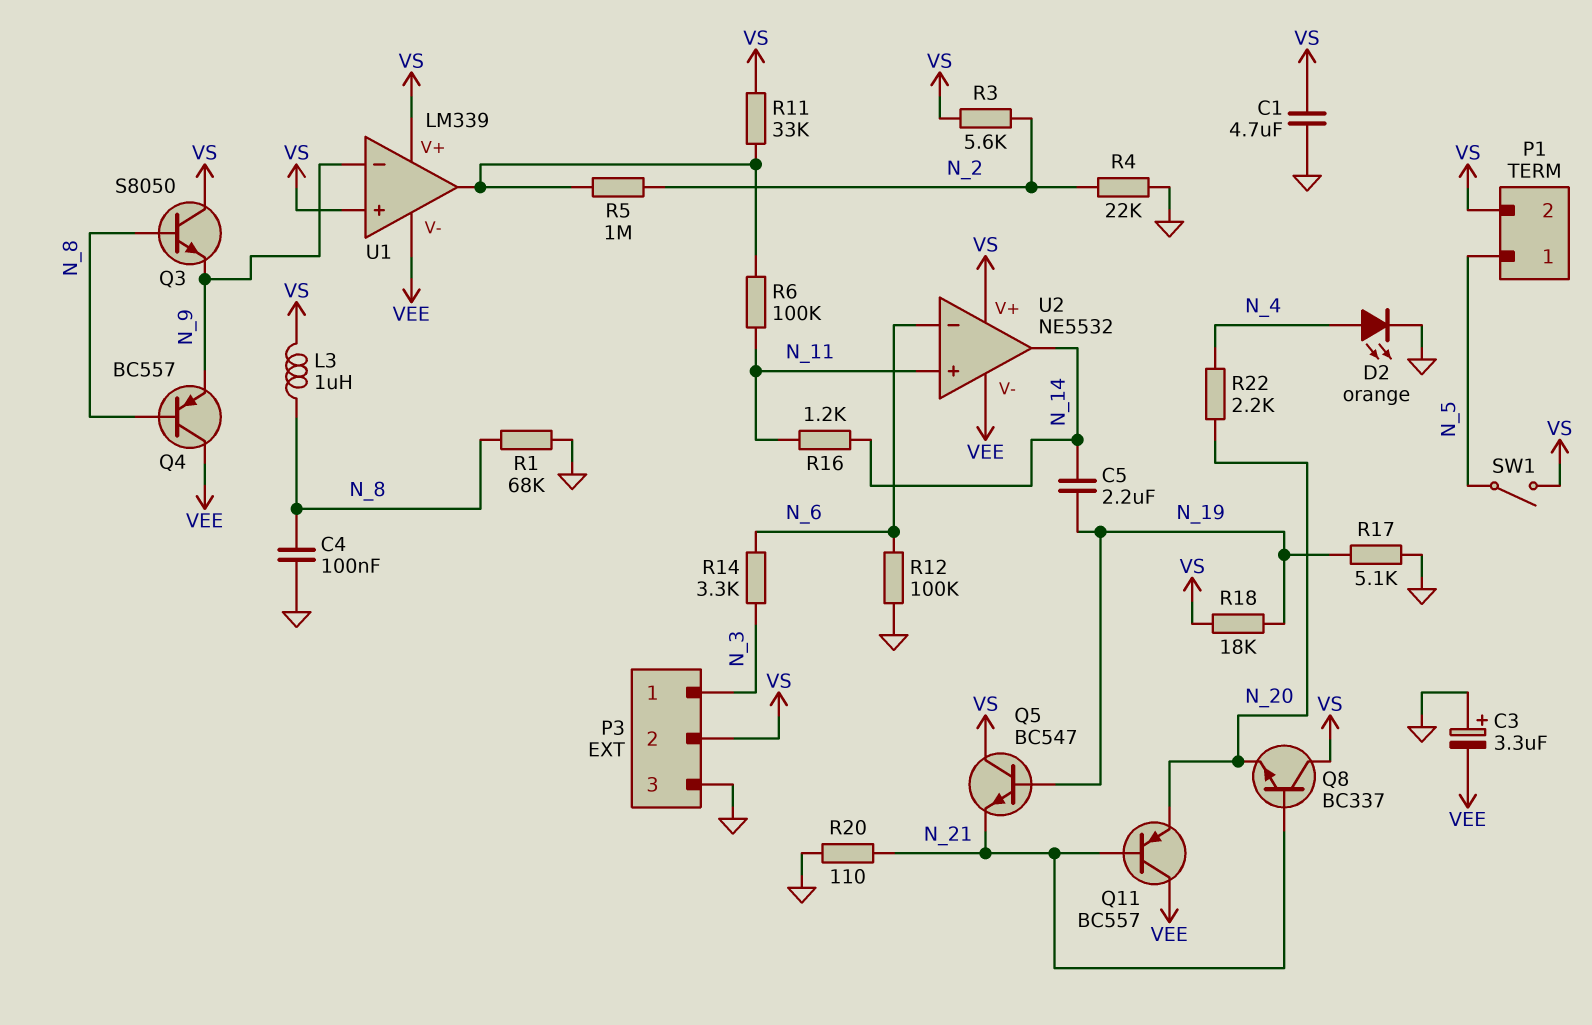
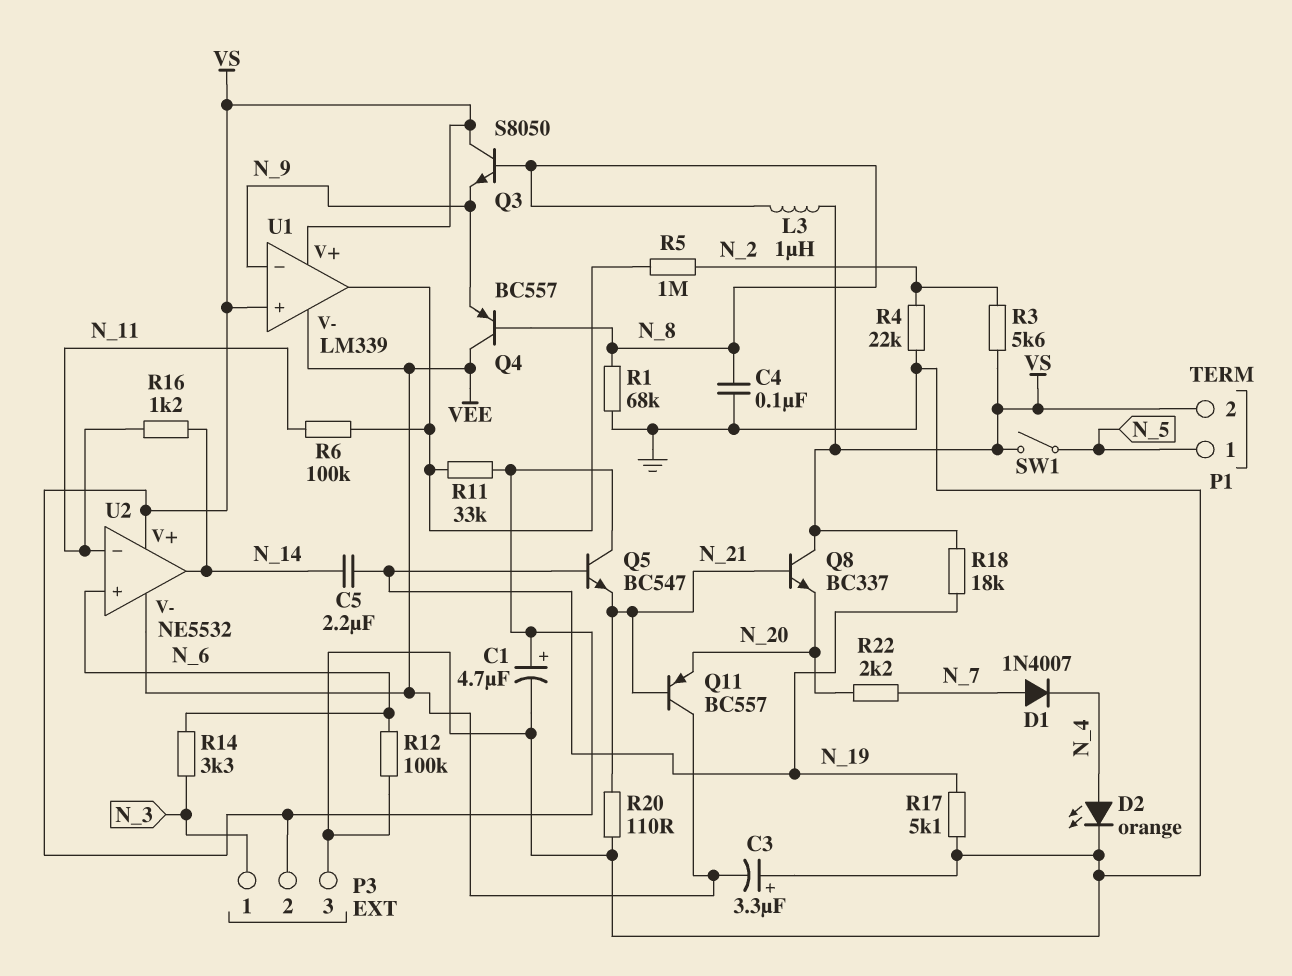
C1: 4.7uF (GND, VS) -> 4.7uF (plus VS, minus GND)
D1: none -> diode 1N4007 (A N_7, K N_4)
R22: 2.2k (N_4, N_20) -> 2.2k (N_7, N_20)
U2 pin in+: N_11 -> N_6
U2 pin in-: N_6 -> N_11

